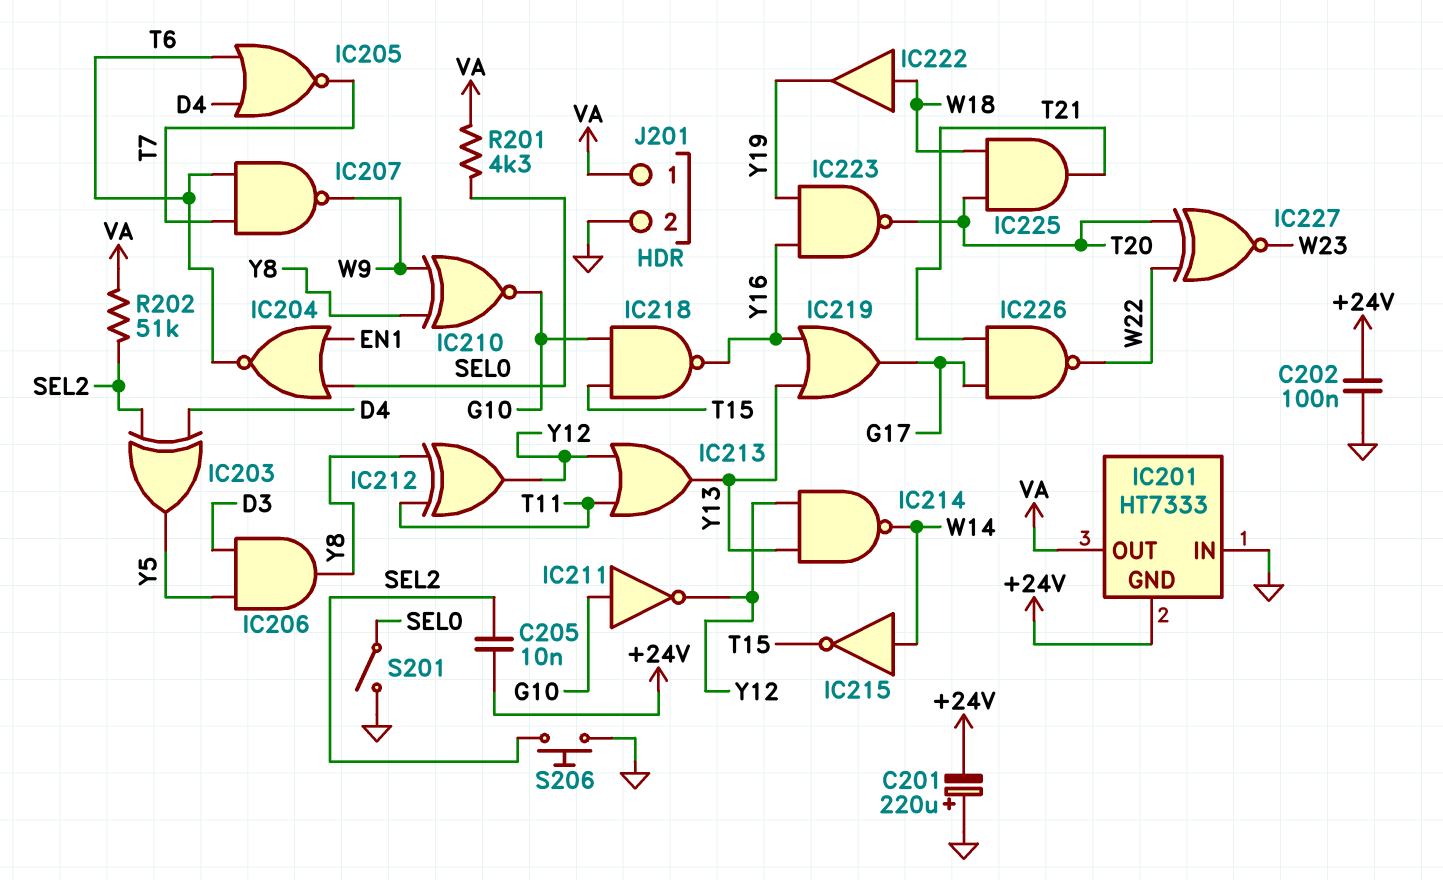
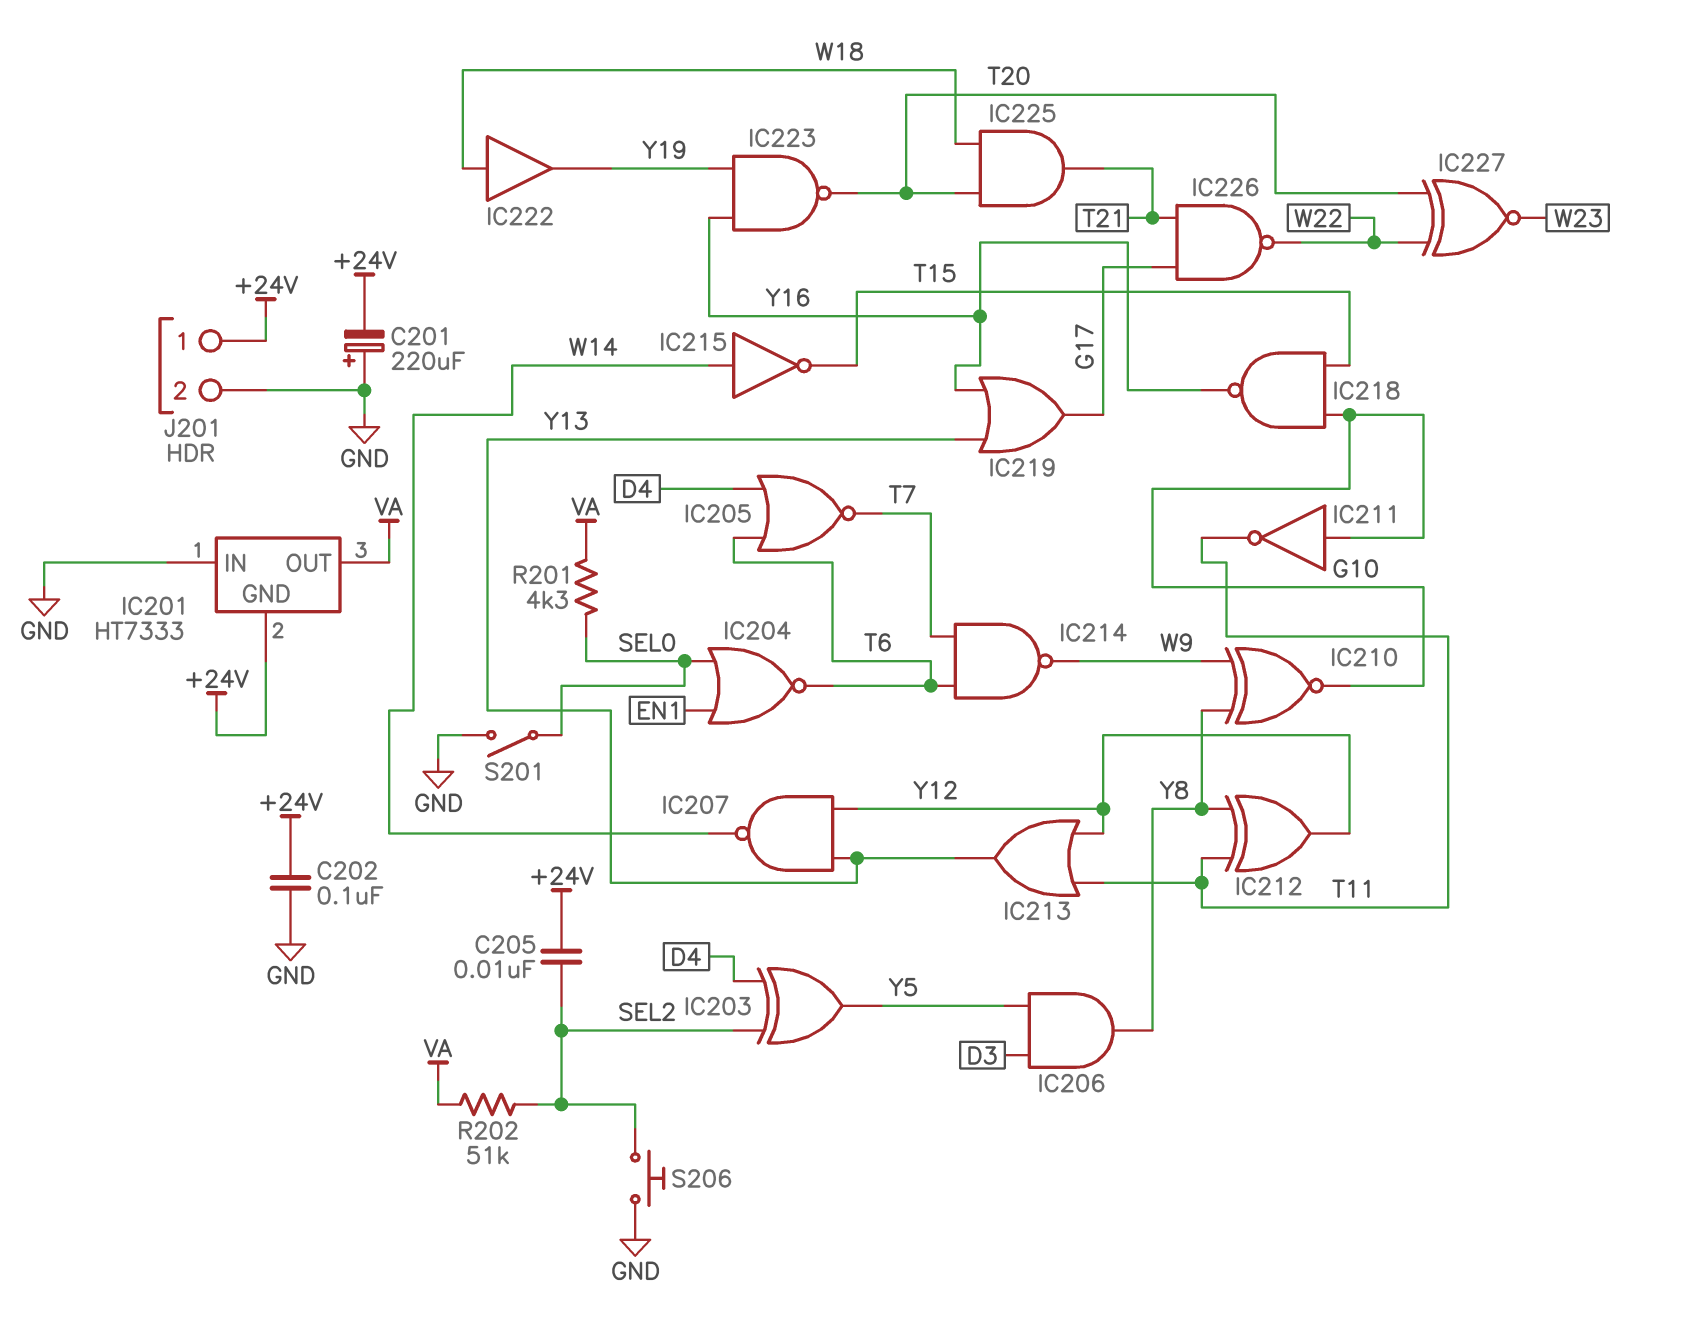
IC207: NAND (in T6, in T7, out W9) -> NAND (in Y12, in Y13, out W14)
IC211: NOT (in G10, out Y12) -> NOT (in G10, out T11)
IC214: NAND (in Y12, in Y13, out W14) -> NAND (in T6, in T7, out W9)
J201 pin 1: VA -> +24V

